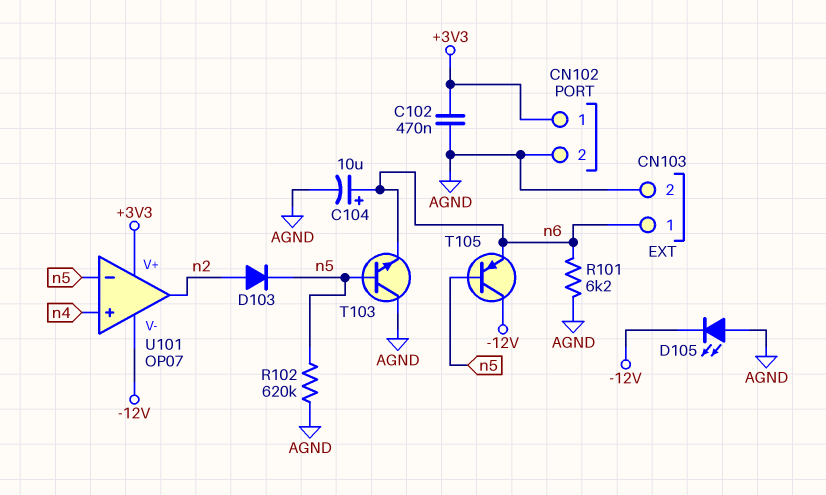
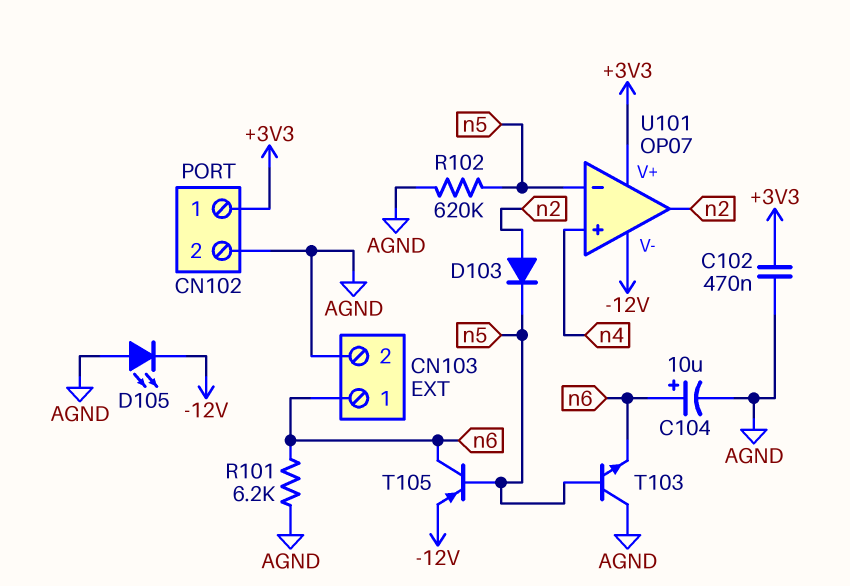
T105: PNP (B n5, C -12V, E n6) -> PNP (B n5, C n6, E -12V)

